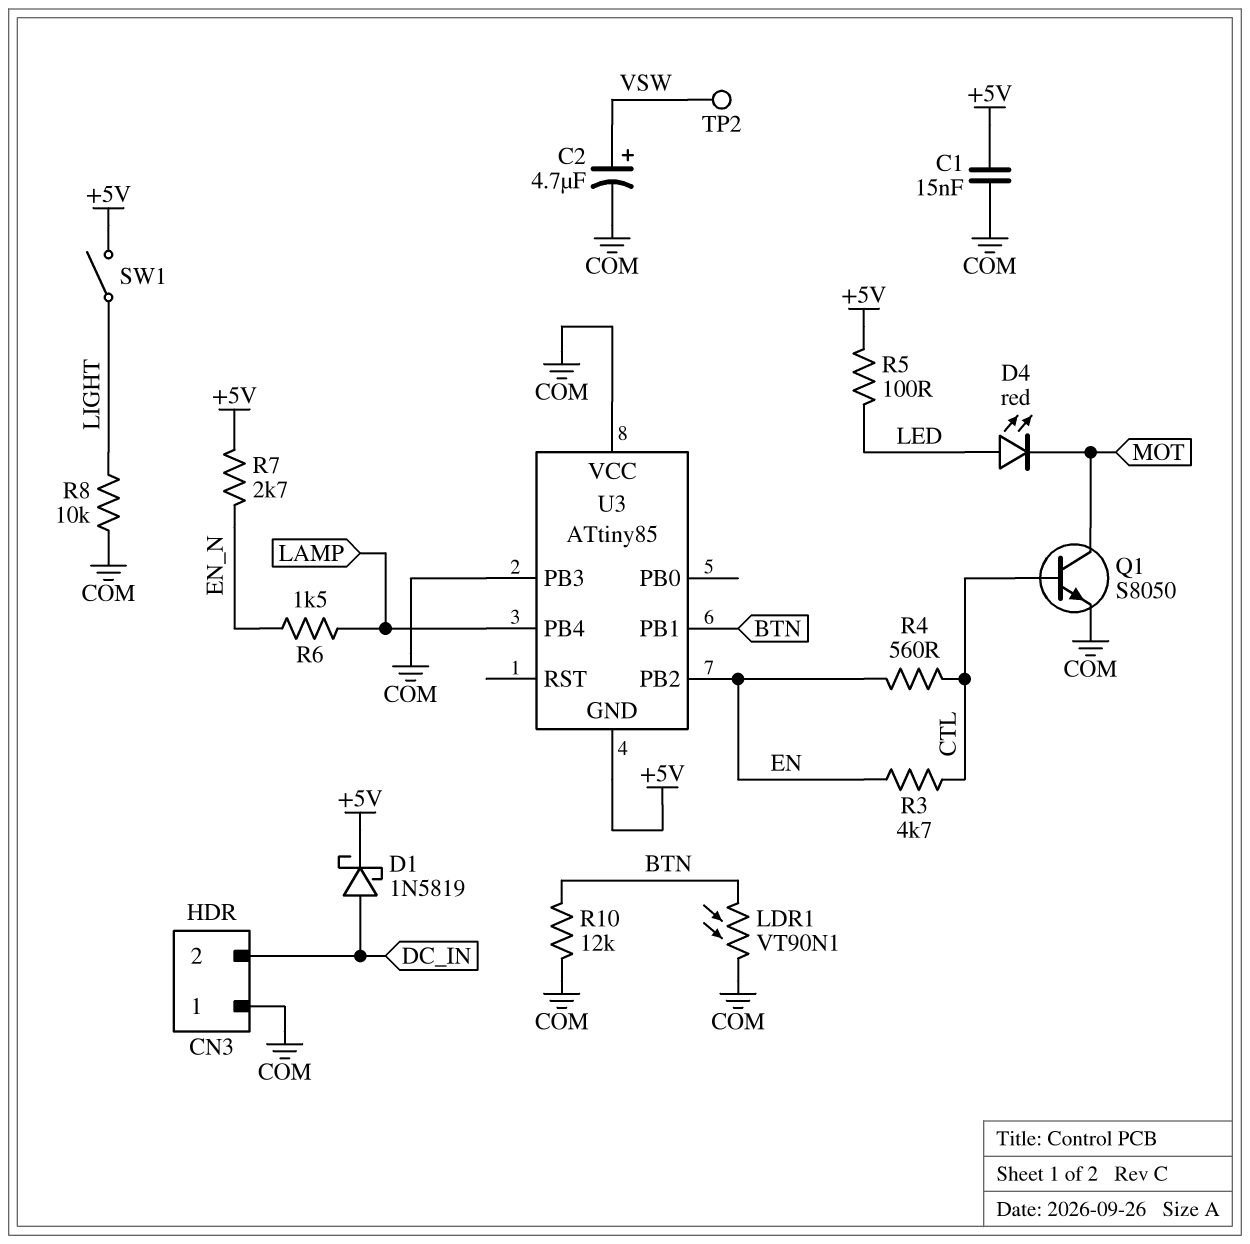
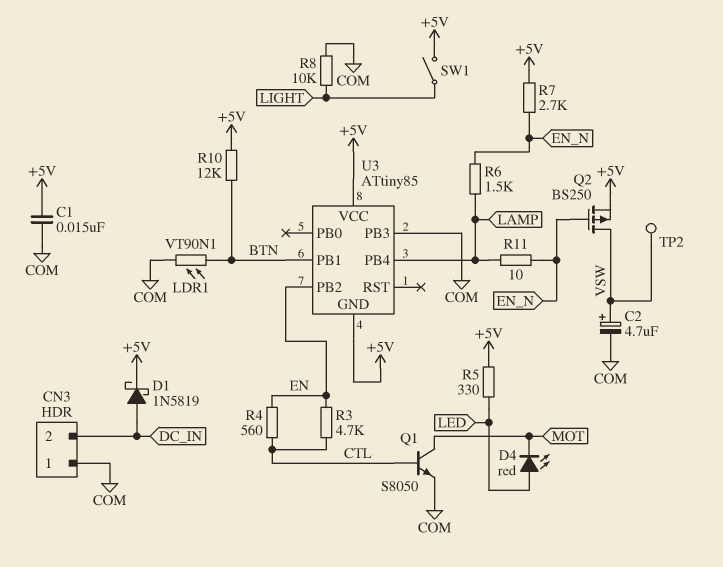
Q2: none -> PMOS BS250 (G EN_N, D VSW, S +5V)
R5: 100 (+5V, LED) -> 330 (+5V, LED)
R10: 12k (BTN, COM) -> 12k (+5V, BTN)
R11: none -> 10 (EN_N, LAMP)
U3 pin VCC: COM -> +5V

